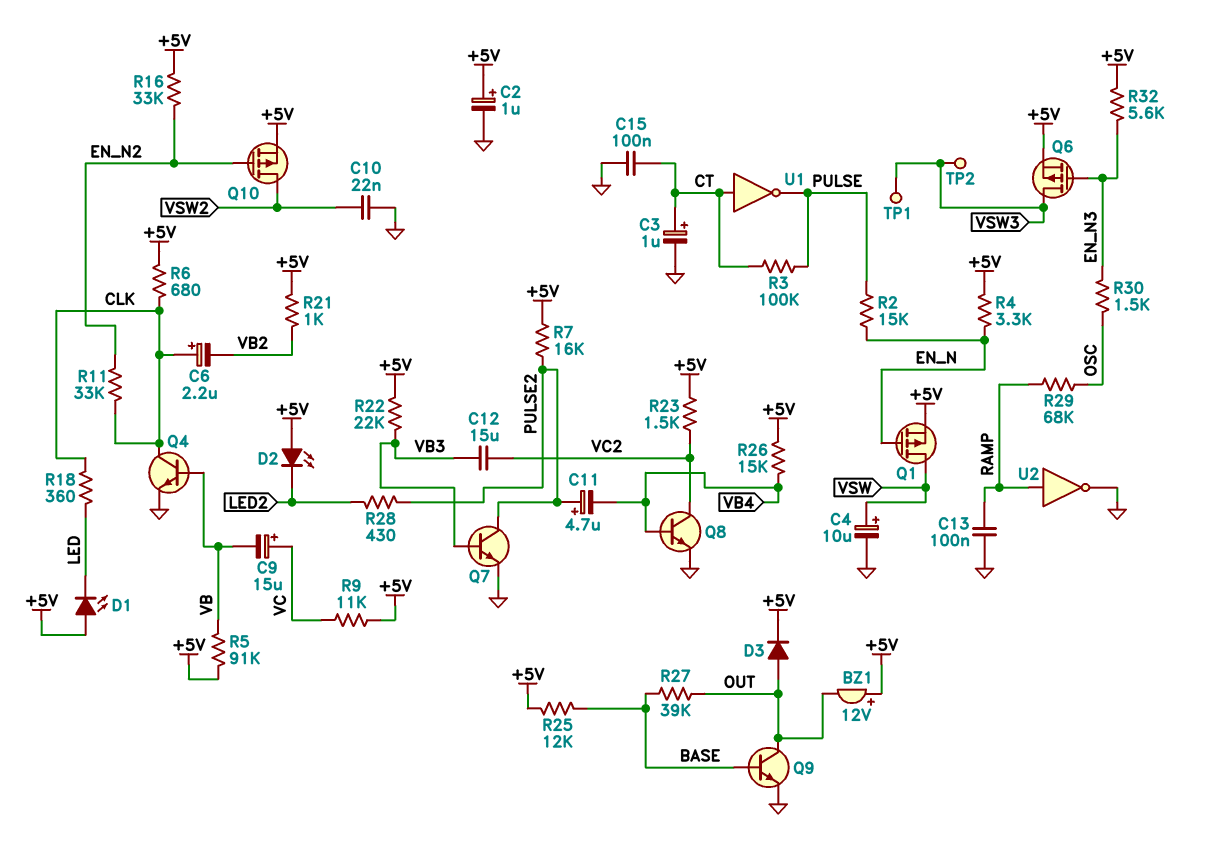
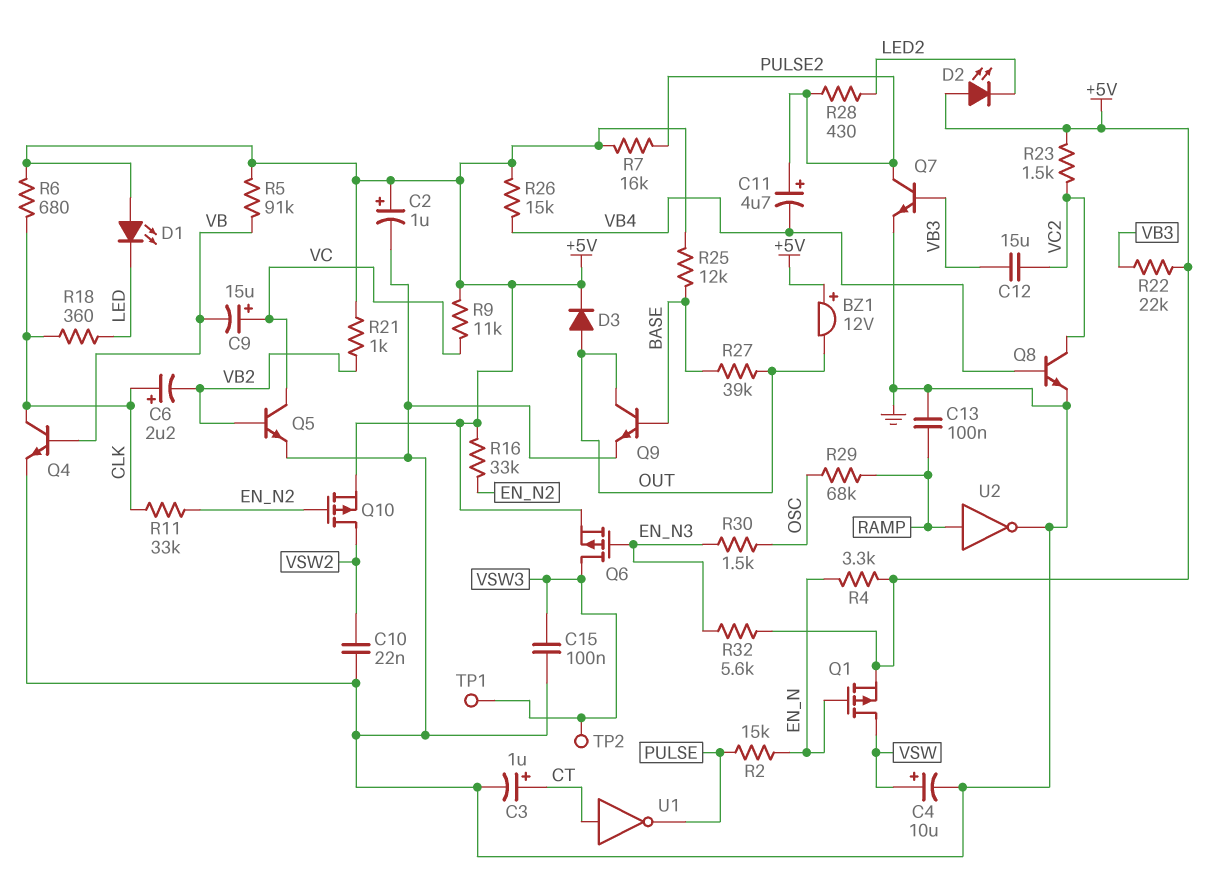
C15: 100nF (CT, GND) -> 100nF (GND, VSW3)
Q5: none -> NPN (B VB2, C VC, E GND)
R3: 100k (CT, PULSE) -> none

